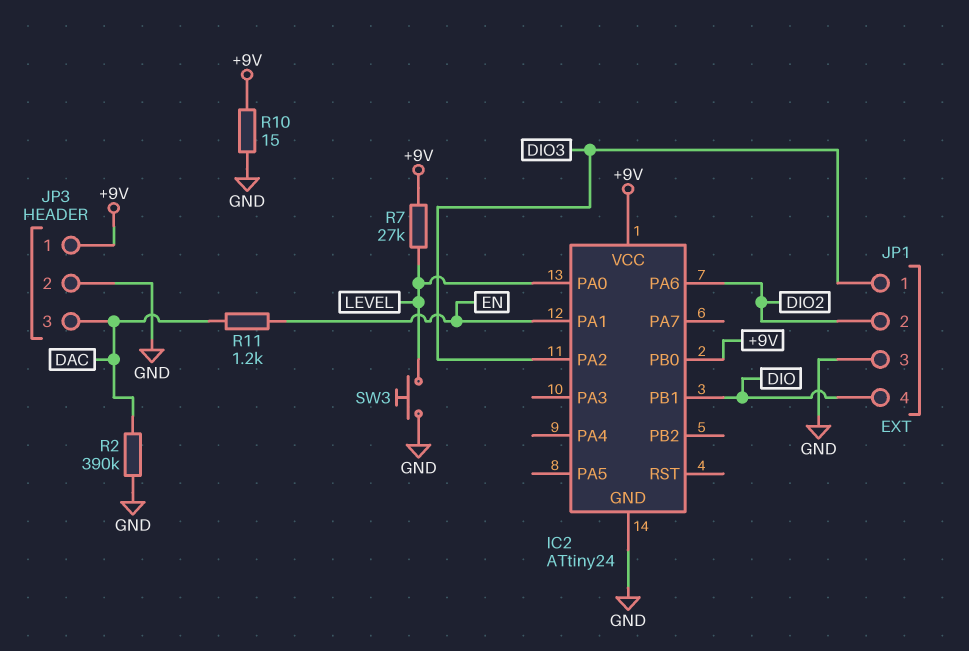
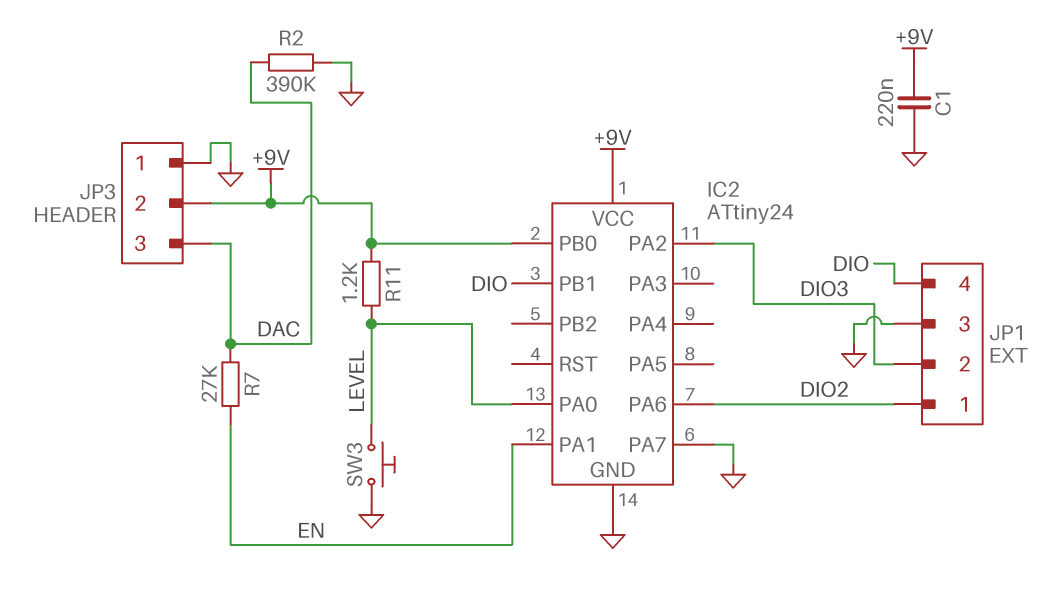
C1: none -> 220nF (+9V, GND)
IC2 pin PA7: none -> GND
JP1 pin 1: DIO3 -> DIO2
JP1 pin 2: DIO2 -> DIO3
JP3 pin 1: +9V -> GND
JP3 pin 2: GND -> +9V
R7: 27k (+9V, LEVEL) -> 27k (DAC, EN)
R10: 15 (+9V, GND) -> none
R11: 1.2k (DAC, EN) -> 1.2k (+9V, LEVEL)

